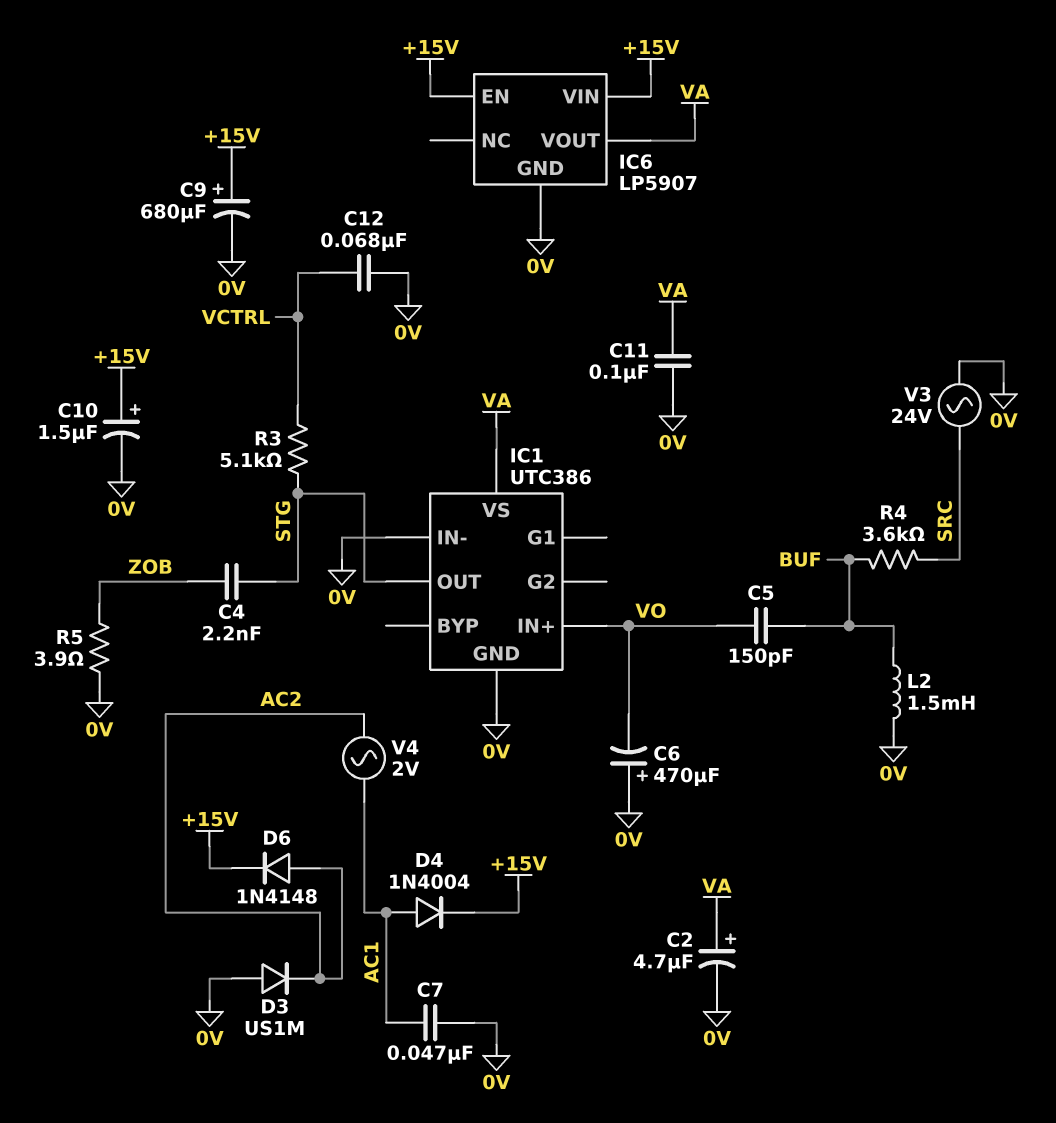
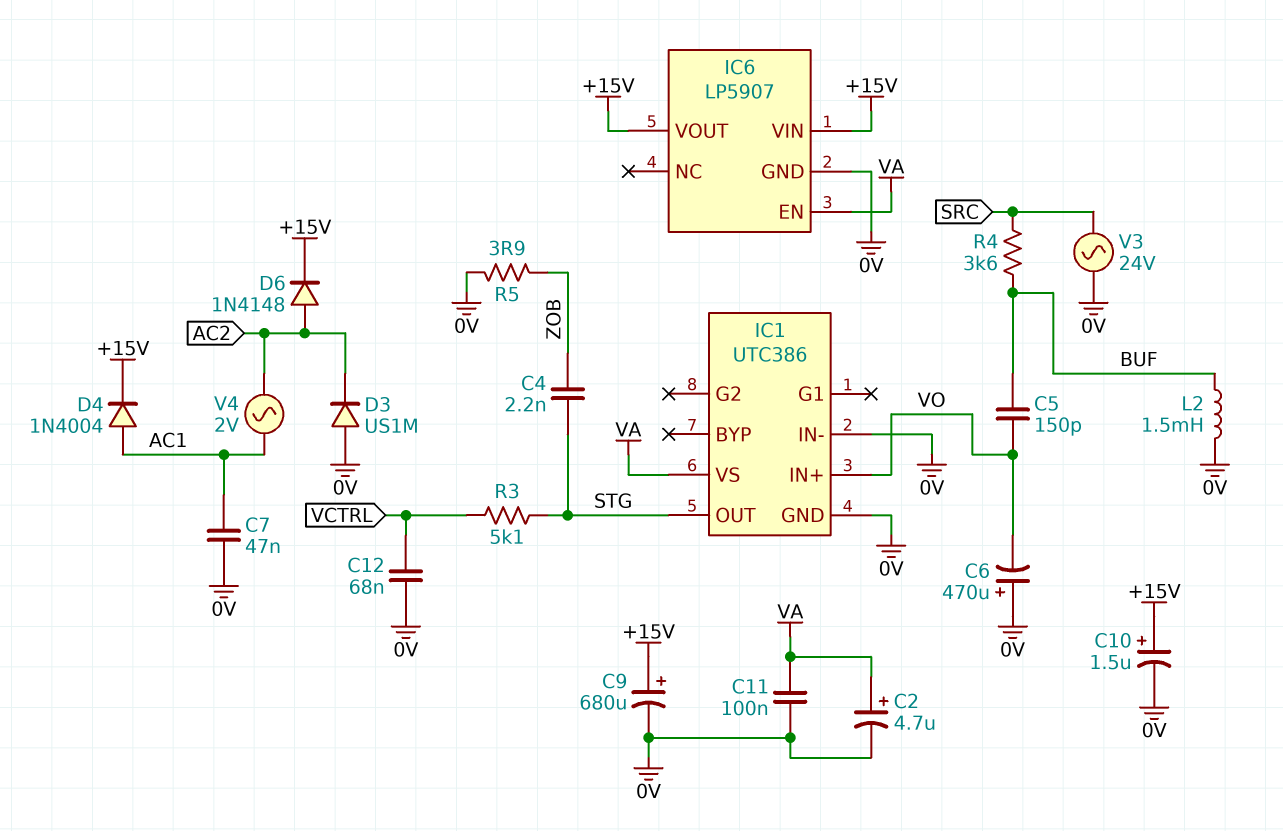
IC6 pin EN: +15V -> VA
IC6 pin VOUT: VA -> +15V

